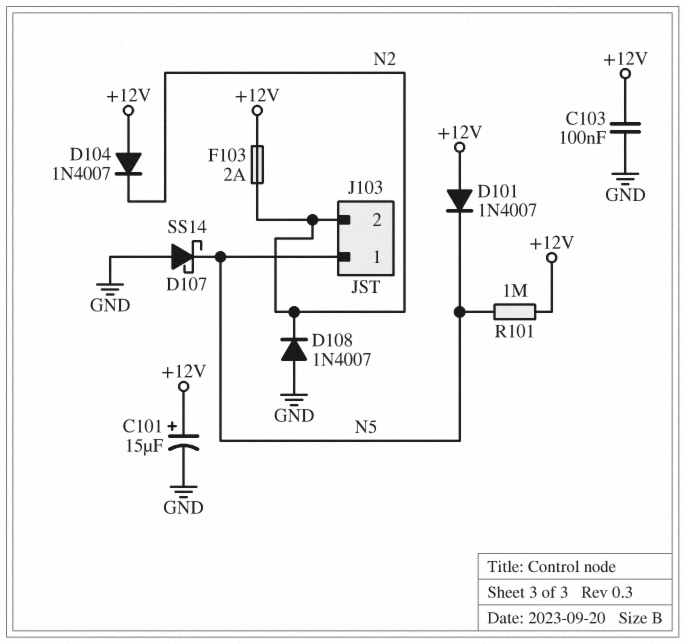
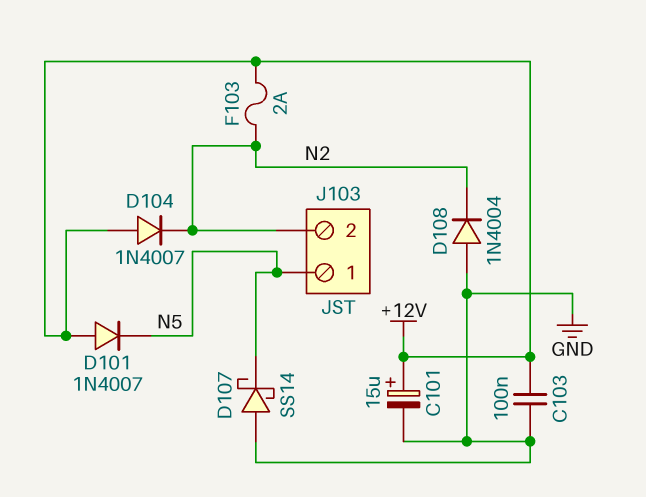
D108: diode 1N4007 (A GND, K N2) -> diode 1N4004 (A GND, K N2)
R101: 1M (+12V, N5) -> none

